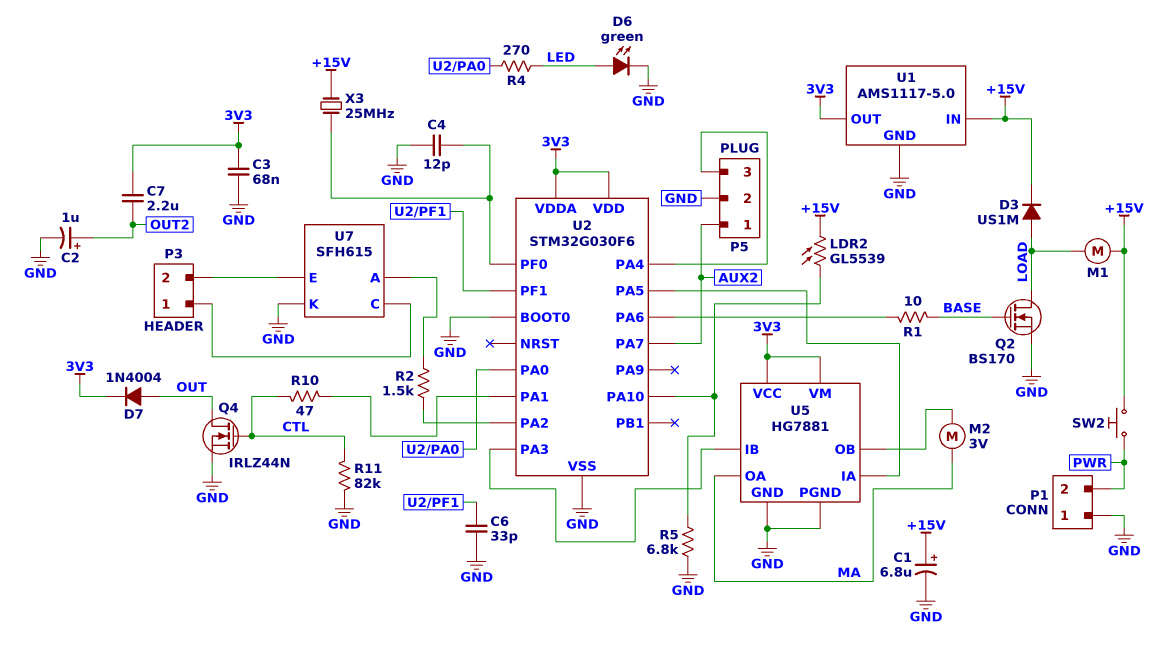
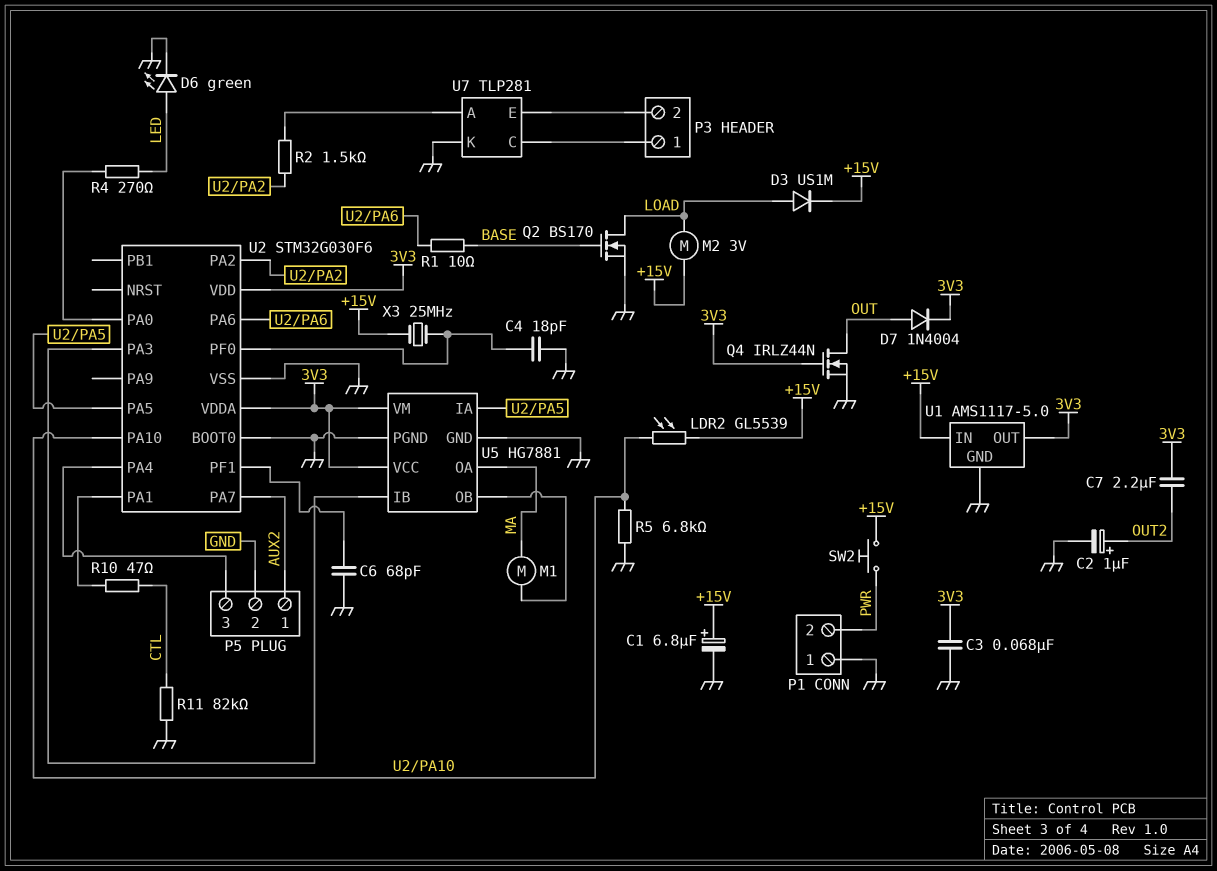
C4: 12pF (GND, U2/PF0) -> 18pF (GND, U2/PF0)
C6: 33pF (GND, U2/PF1) -> 68pF (GND, U2/PF1)
M1: motor (+15V, LOAD) -> motor (MA, U5/OB)
M2: motor 3V (MA, U5/OB) -> motor 3V (+15V, LOAD)
Q4: NMOS IRLZ44N (G CTL, D OUT, S GND) -> NMOS IRLZ44N (G 3V3, D OUT, S GND)
U7: SFH615 -> TLP281

